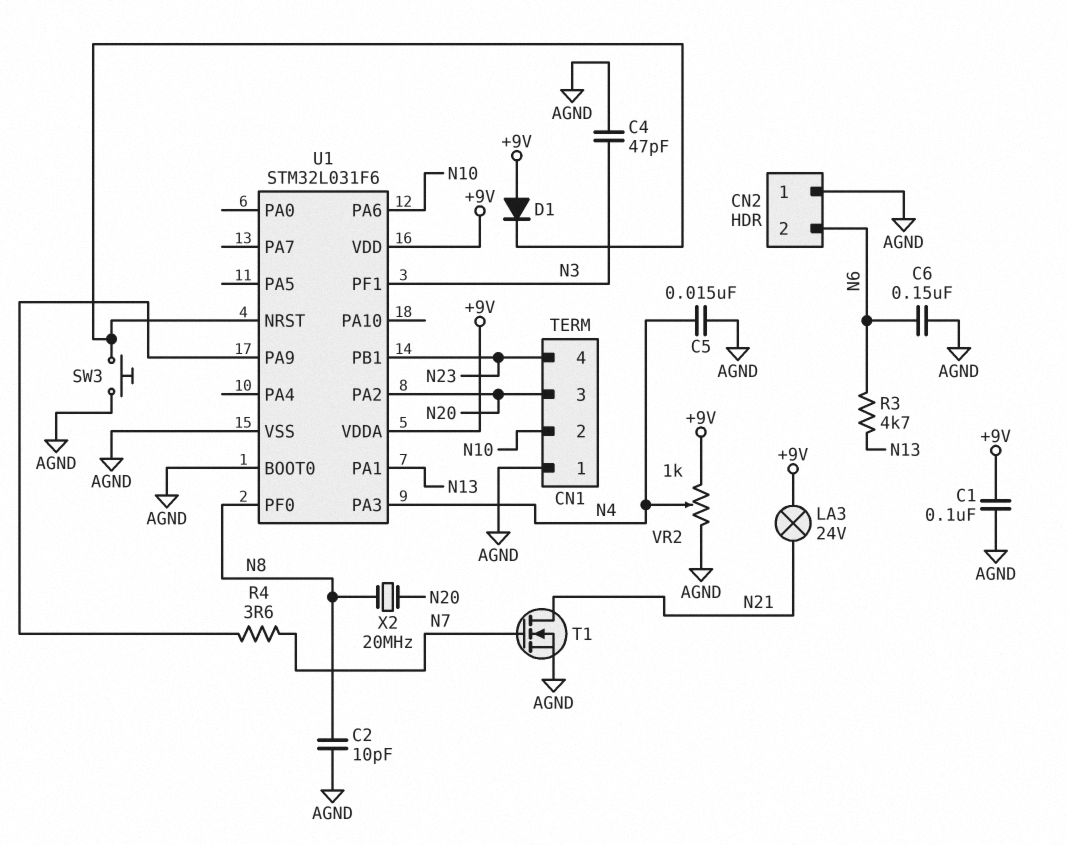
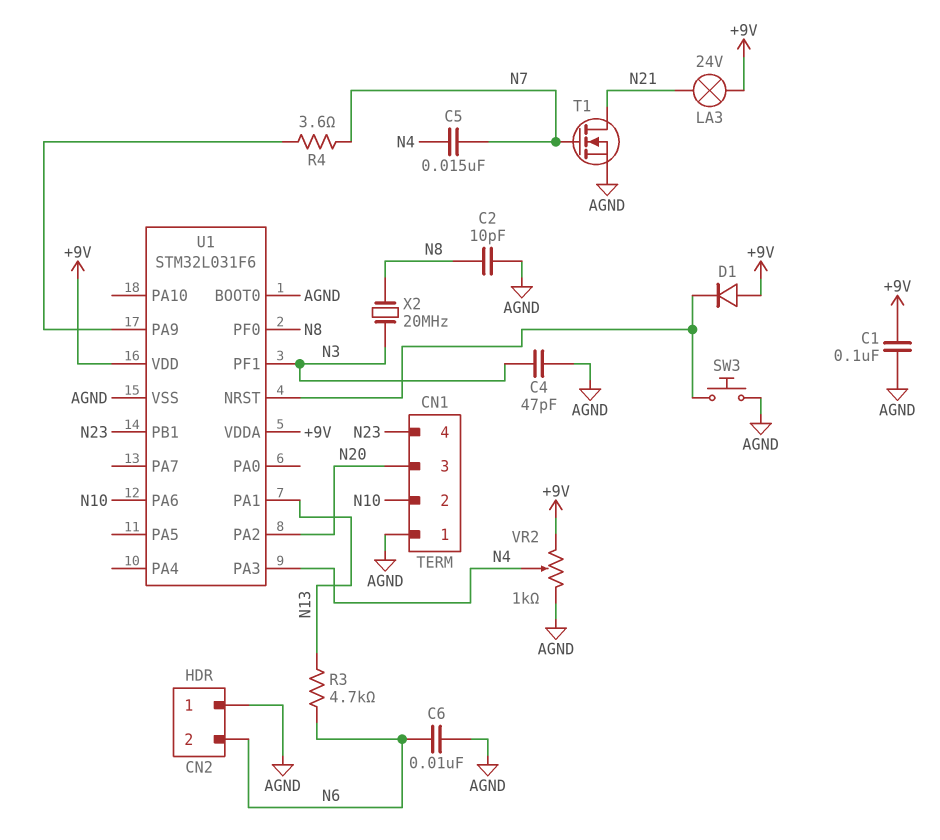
C5: 15nF (AGND, N4) -> 15nF (N4, N7)
C6: 150nF (AGND, N6) -> 10nF (AGND, N6)
X2: 20MHz (N8, N20) -> 20MHz (N3, N8)

